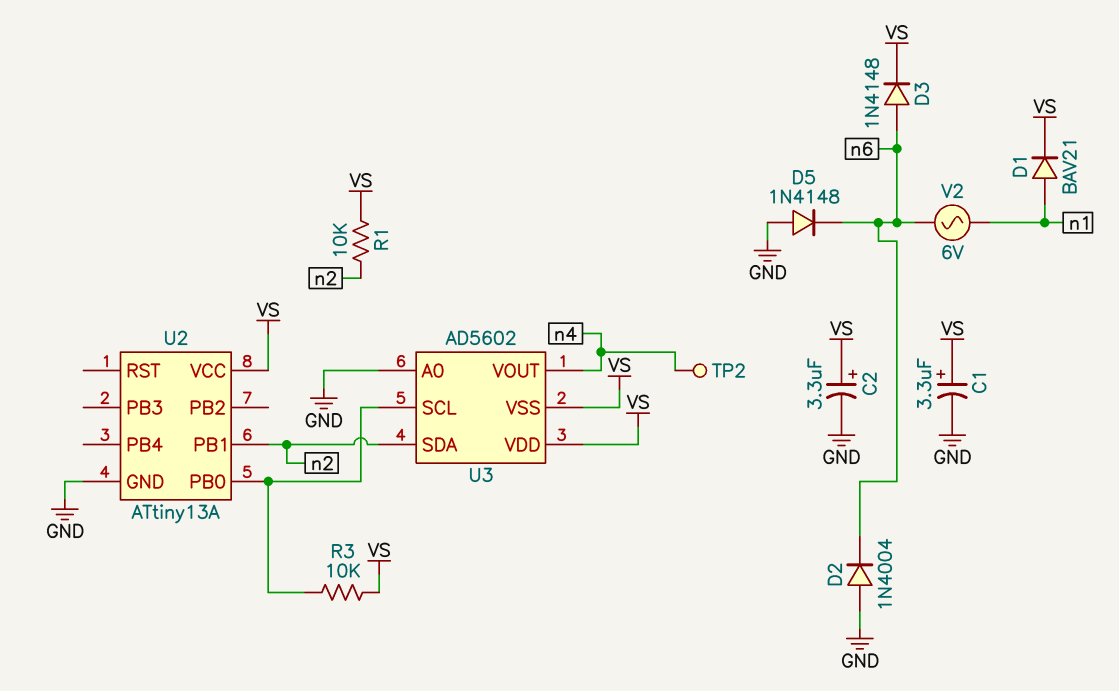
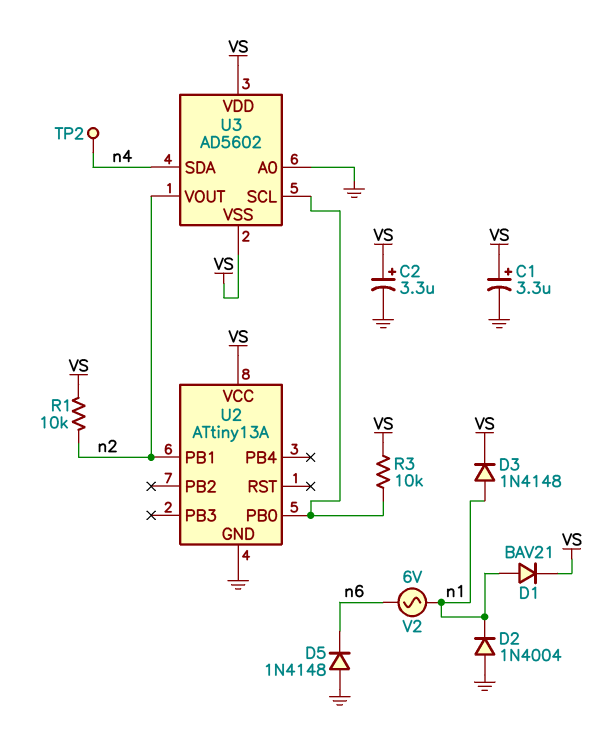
D2: diode 1N4004 (A GND, K n6) -> diode 1N4004 (A GND, K n1)
D3: diode 1N4148 (A n6, K VS) -> diode 1N4148 (A n1, K VS)
U3 pin SDA: n2 -> n4
U3 pin VOUT: n4 -> n2

